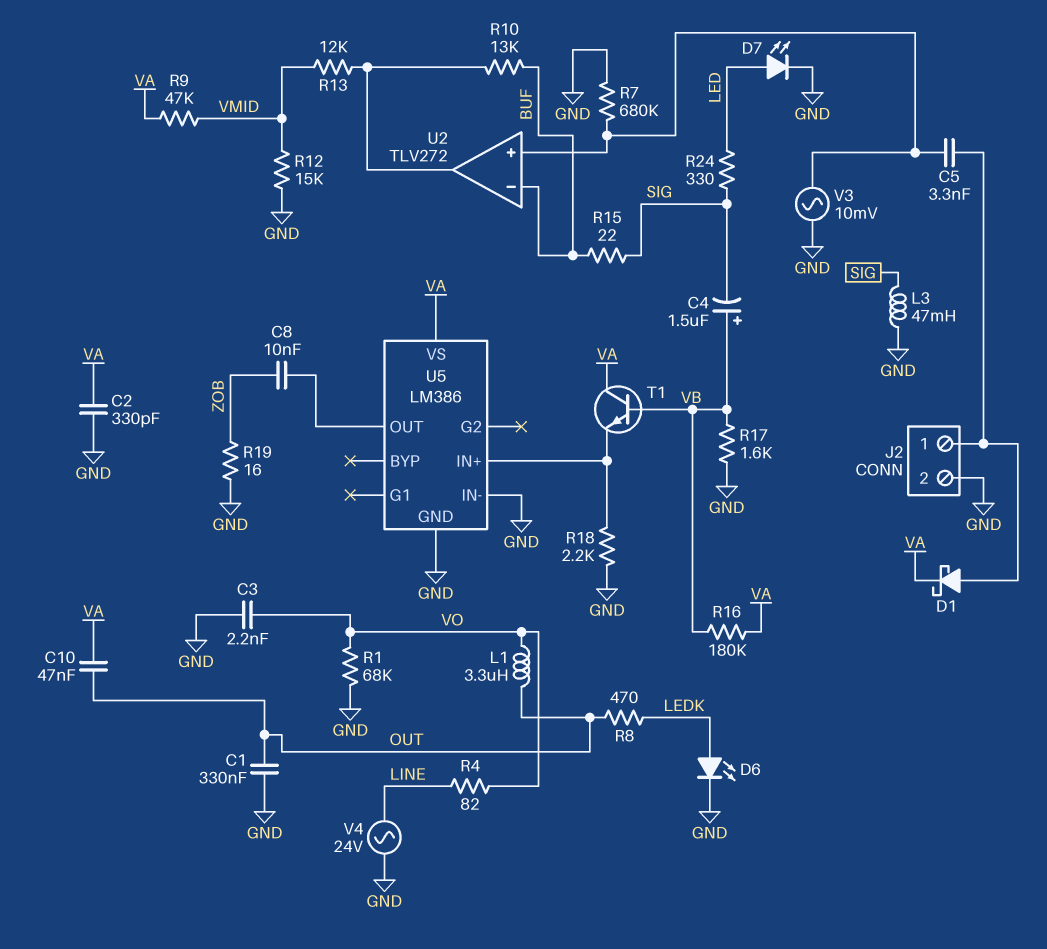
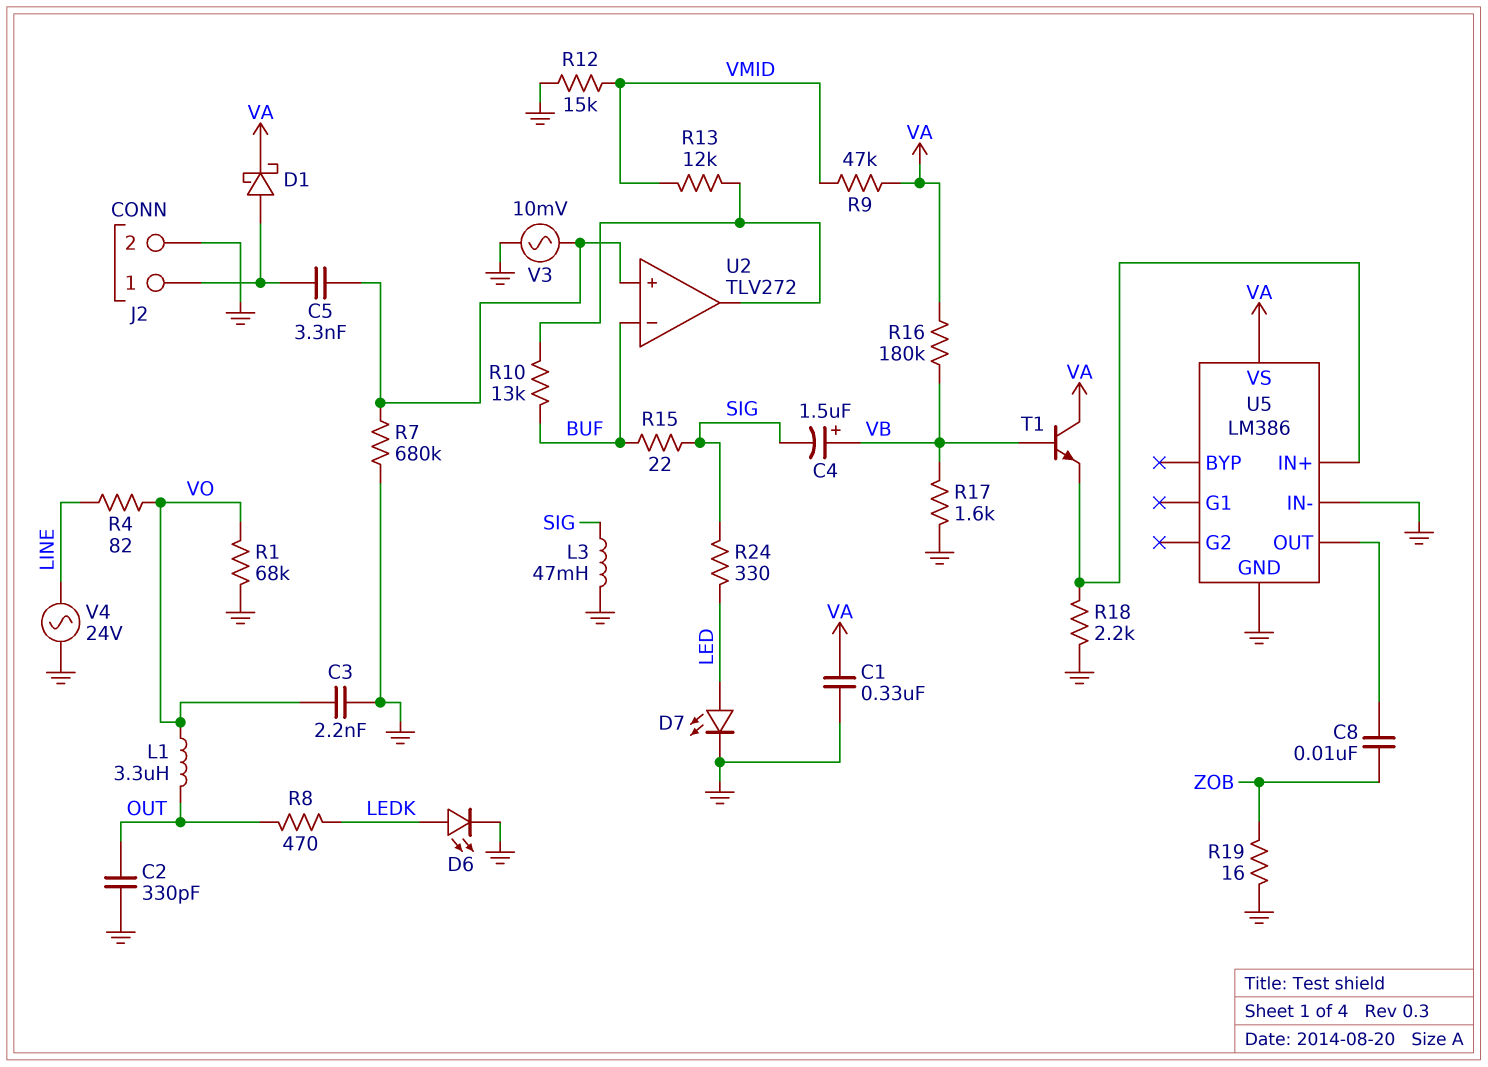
C1: 330nF (GND, OUT) -> 330nF (GND, VA)
C2: 330pF (GND, VA) -> 330pF (GND, OUT)
C10: 47nF (OUT, VA) -> none

